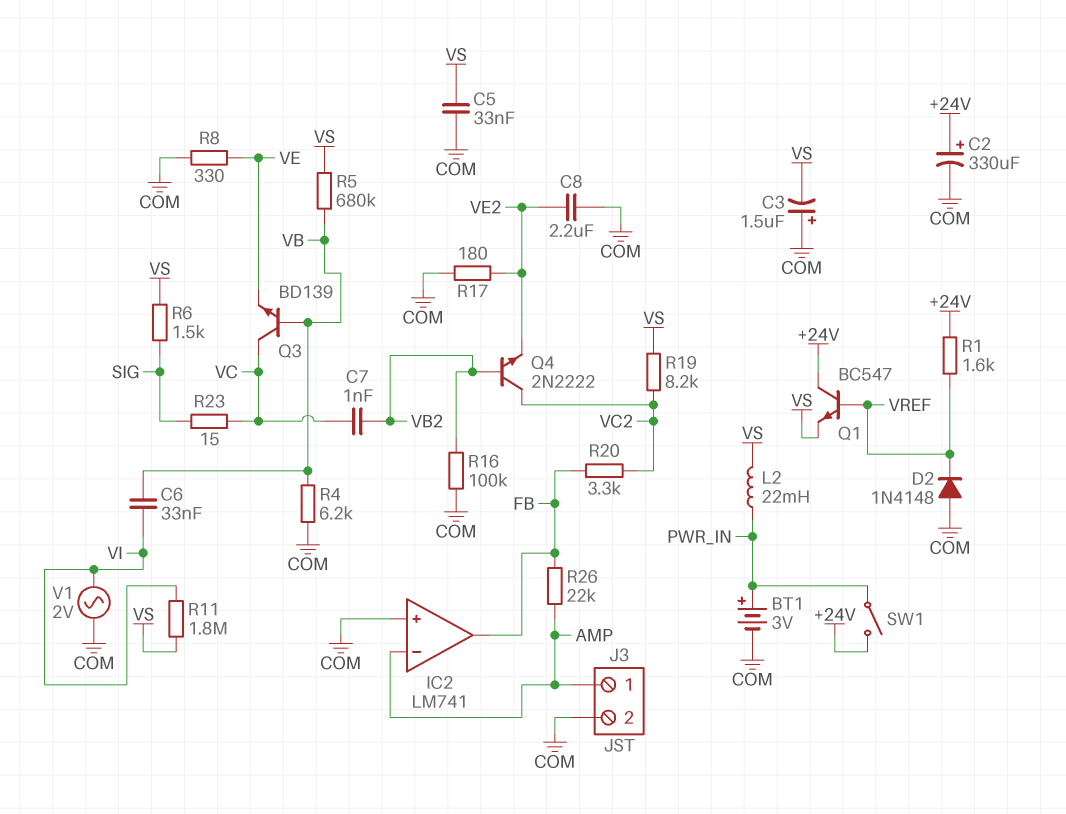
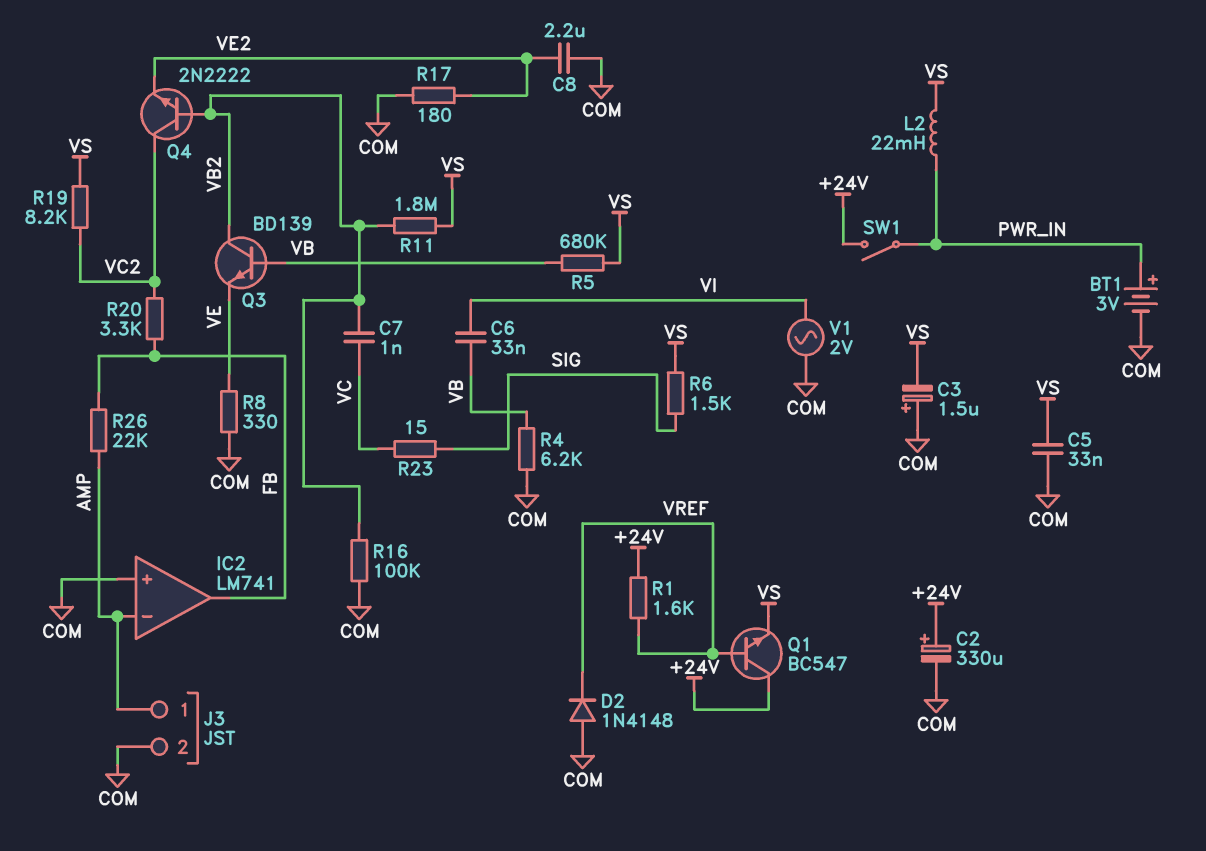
Q3: NPN BD139 (B VB, C VC, E VE) -> NPN BD139 (B VB, C VB2, E VE)
R11: 1.8M (VI, VS) -> 1.8M (VB2, VS)

